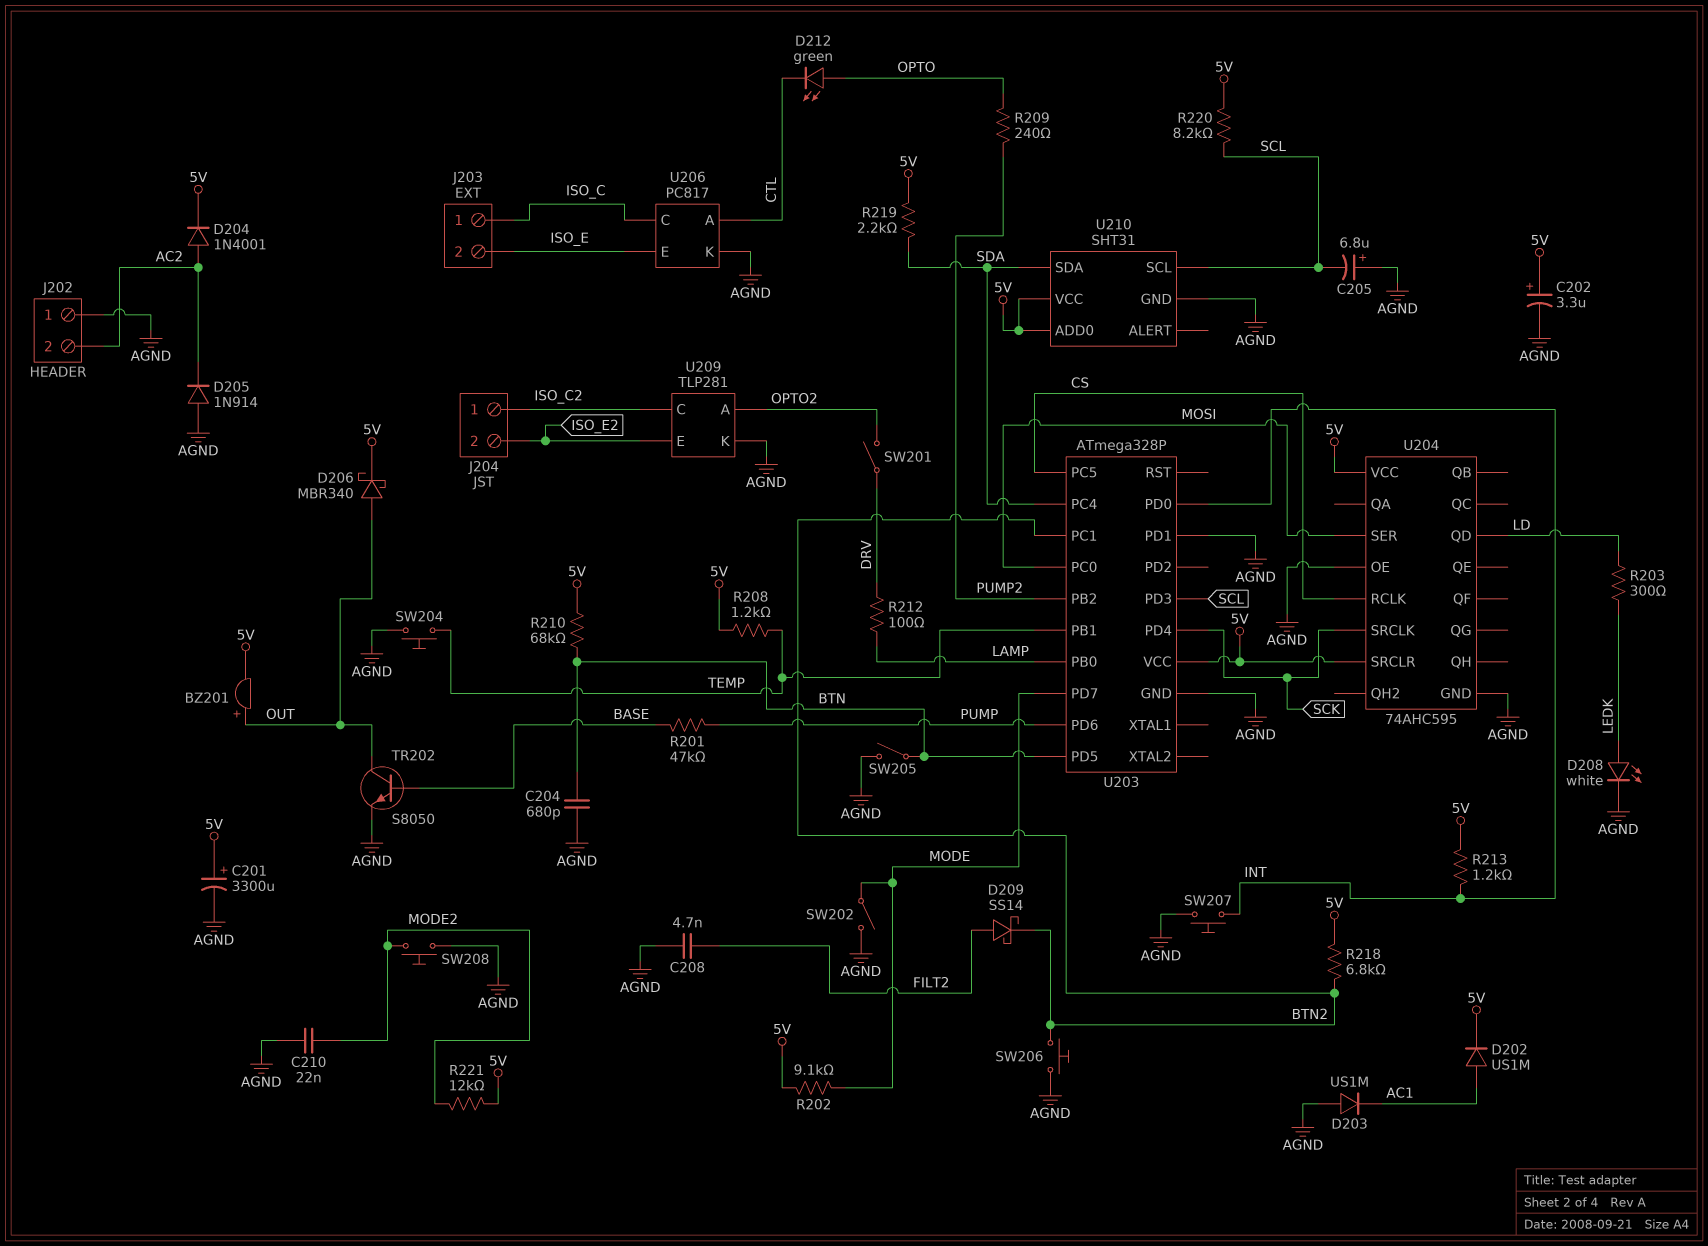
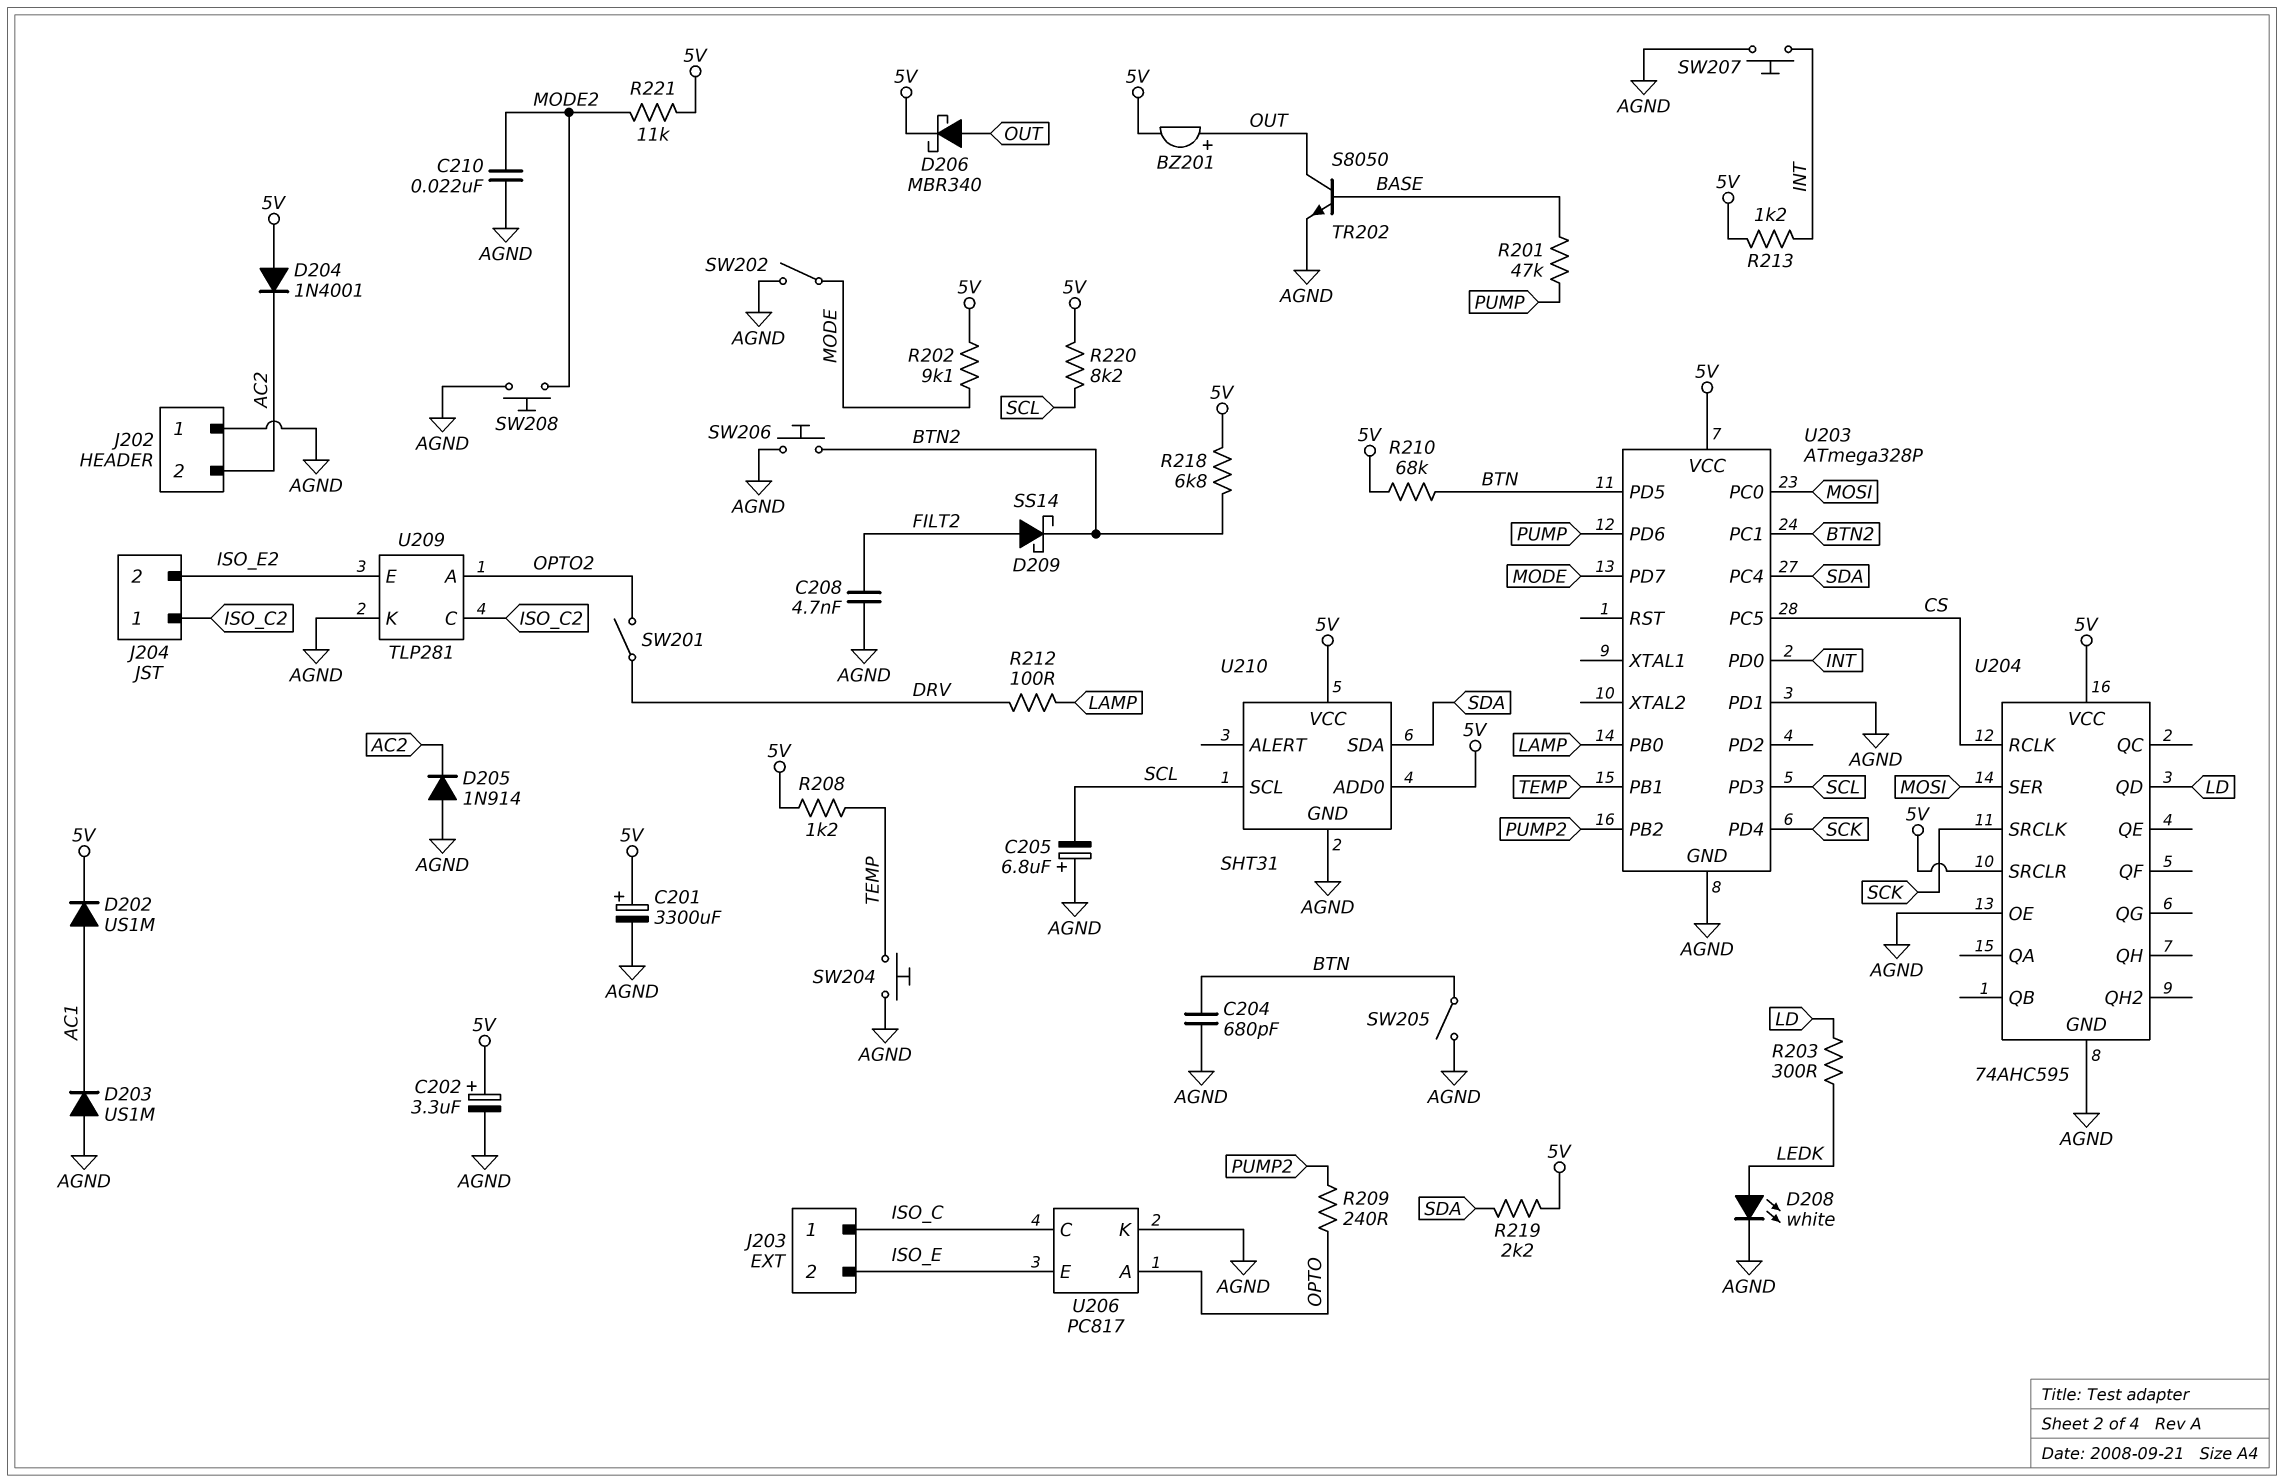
D204: diode 1N4001 (A AC2, K 5V) -> diode 1N4001 (A 5V, K AC2)
D212: LED green (A OPTO, K CTL) -> none
R221: 12k (5V, MODE2) -> 11k (5V, MODE2)
U206 pin A: CTL -> OPTO

